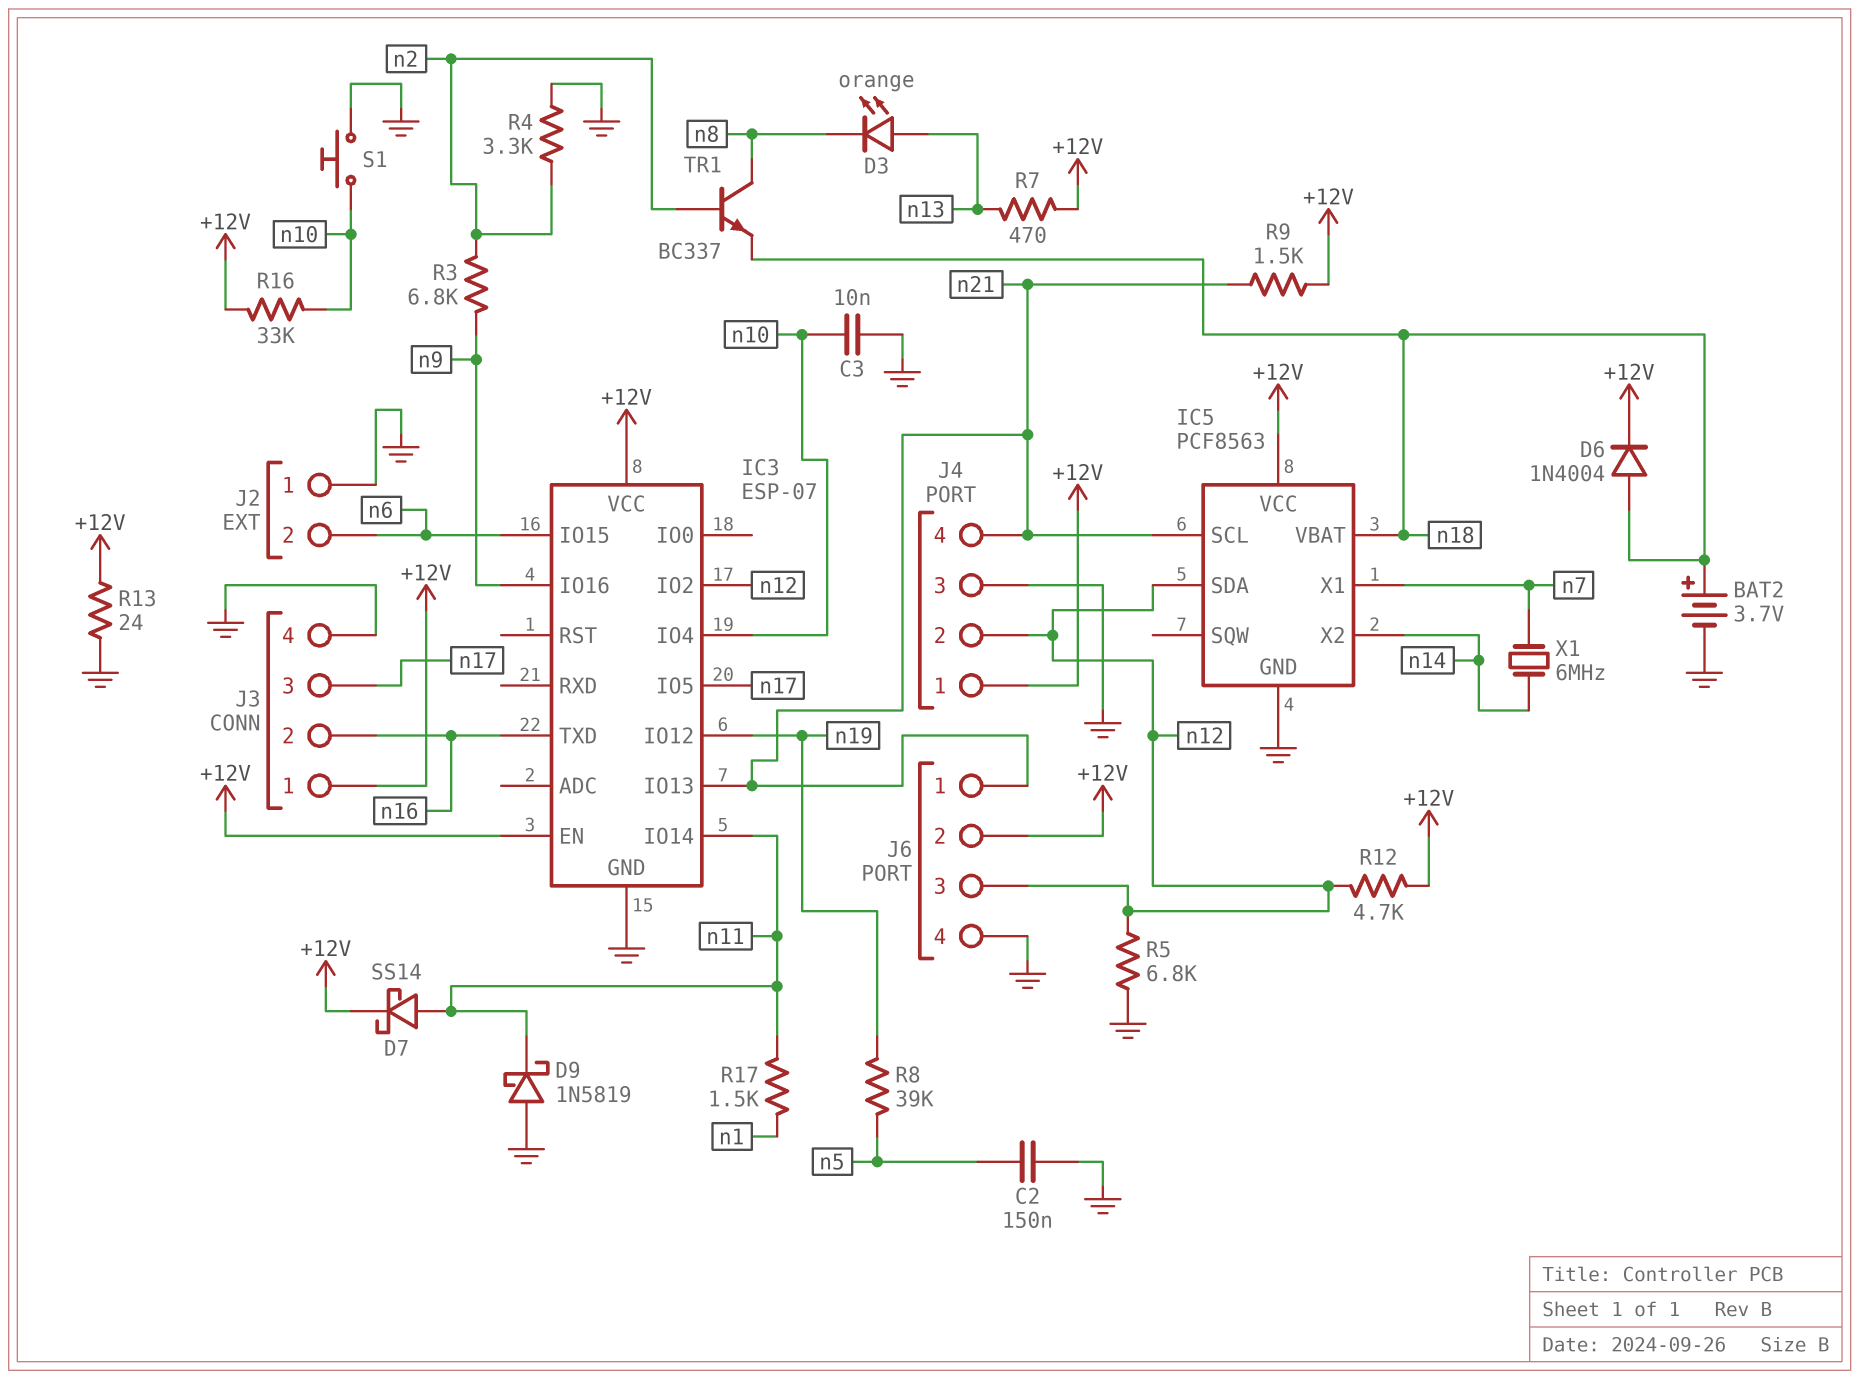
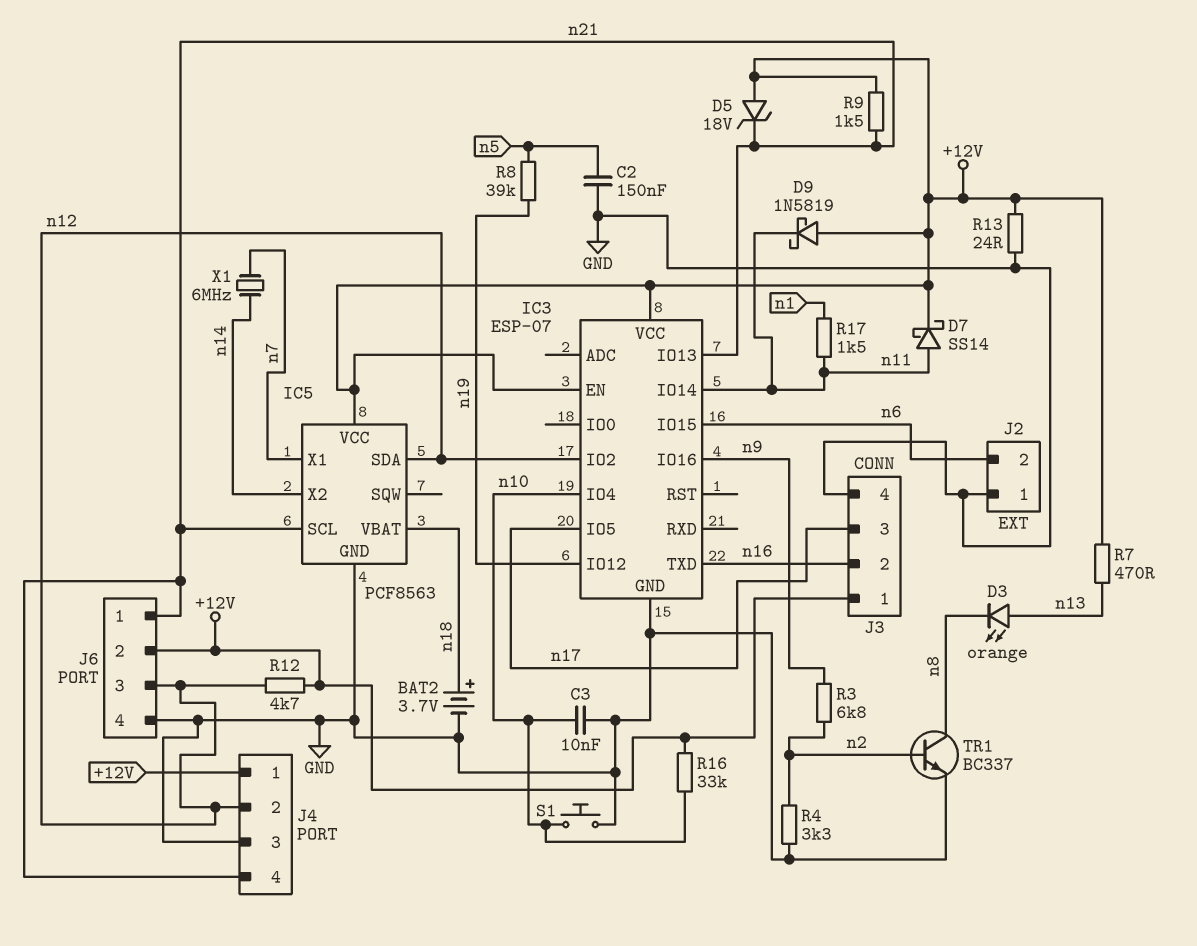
D5: none -> zener 18V (A +12V, K n21)
D6: diode 1N4004 (A n18, K +12V) -> none
D9: schottky 1N5819 (A GND, K n11) -> schottky 1N5819 (A +12V, K n11)
R5: 6.8k (GND, n12) -> none
TR1: NPN BC337 (B n2, C n8, E n18) -> NPN BC337 (B n2, C n8, E GND)

